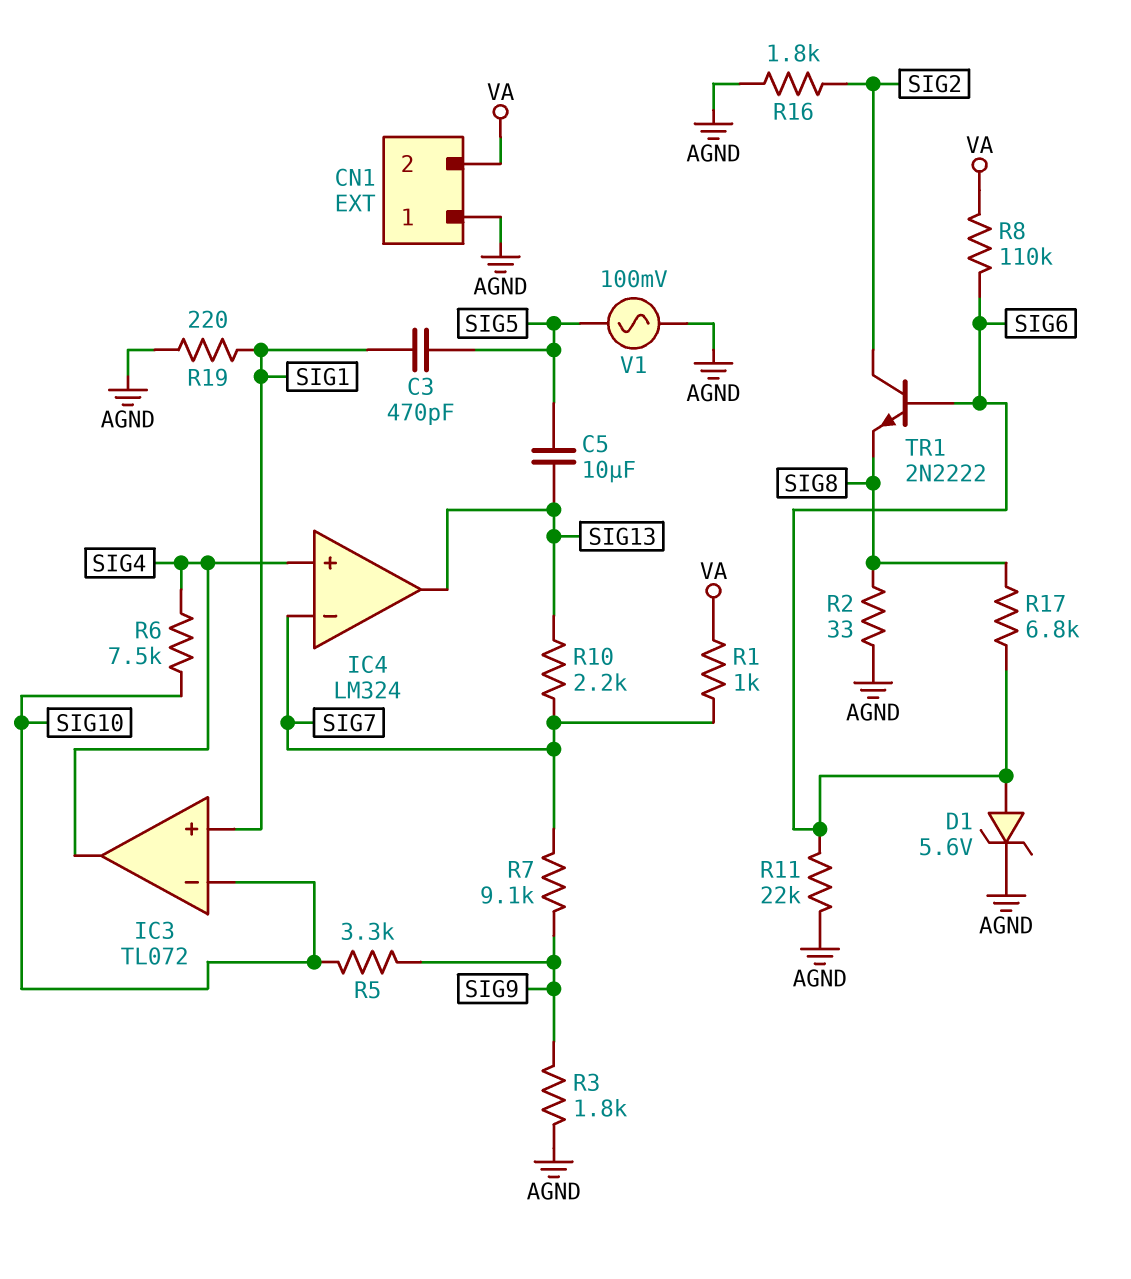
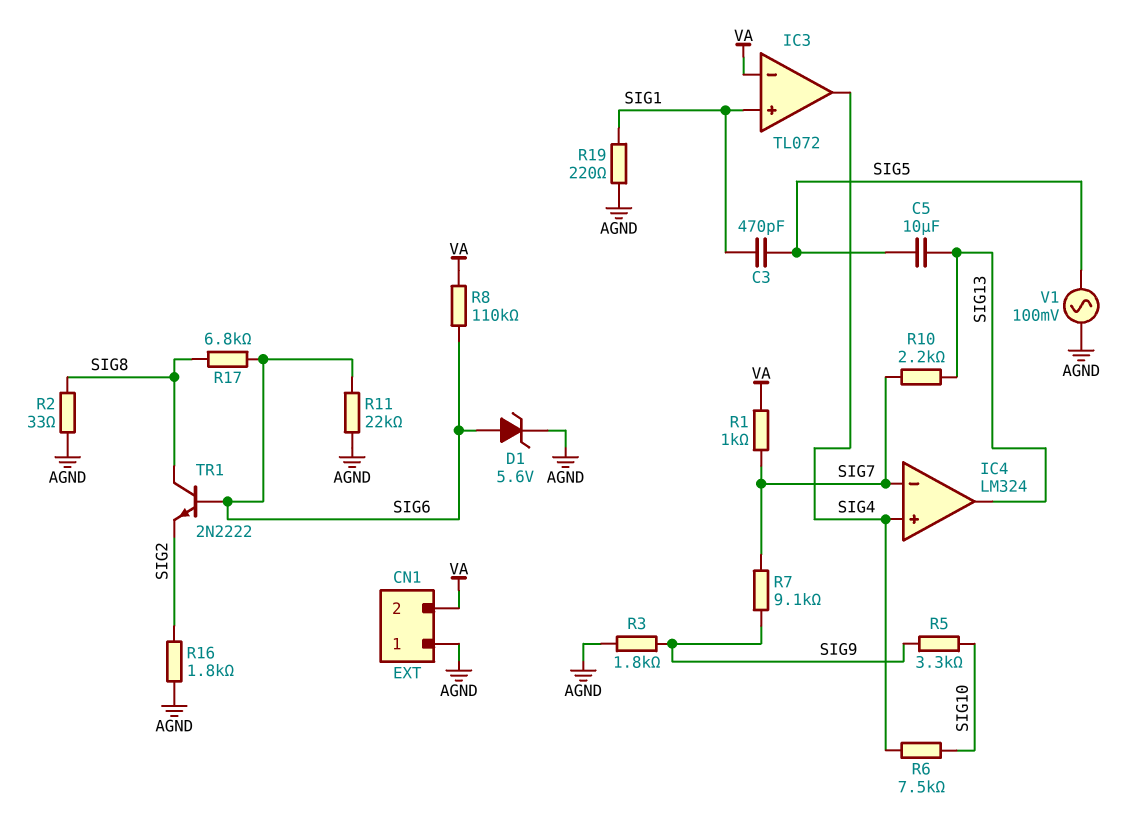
IC3 pin in-: SIG10 -> VA
TR1: NPN 2N2222 (B SIG6, C SIG2, E SIG8) -> NPN 2N2222 (B SIG6, C SIG8, E SIG2)

